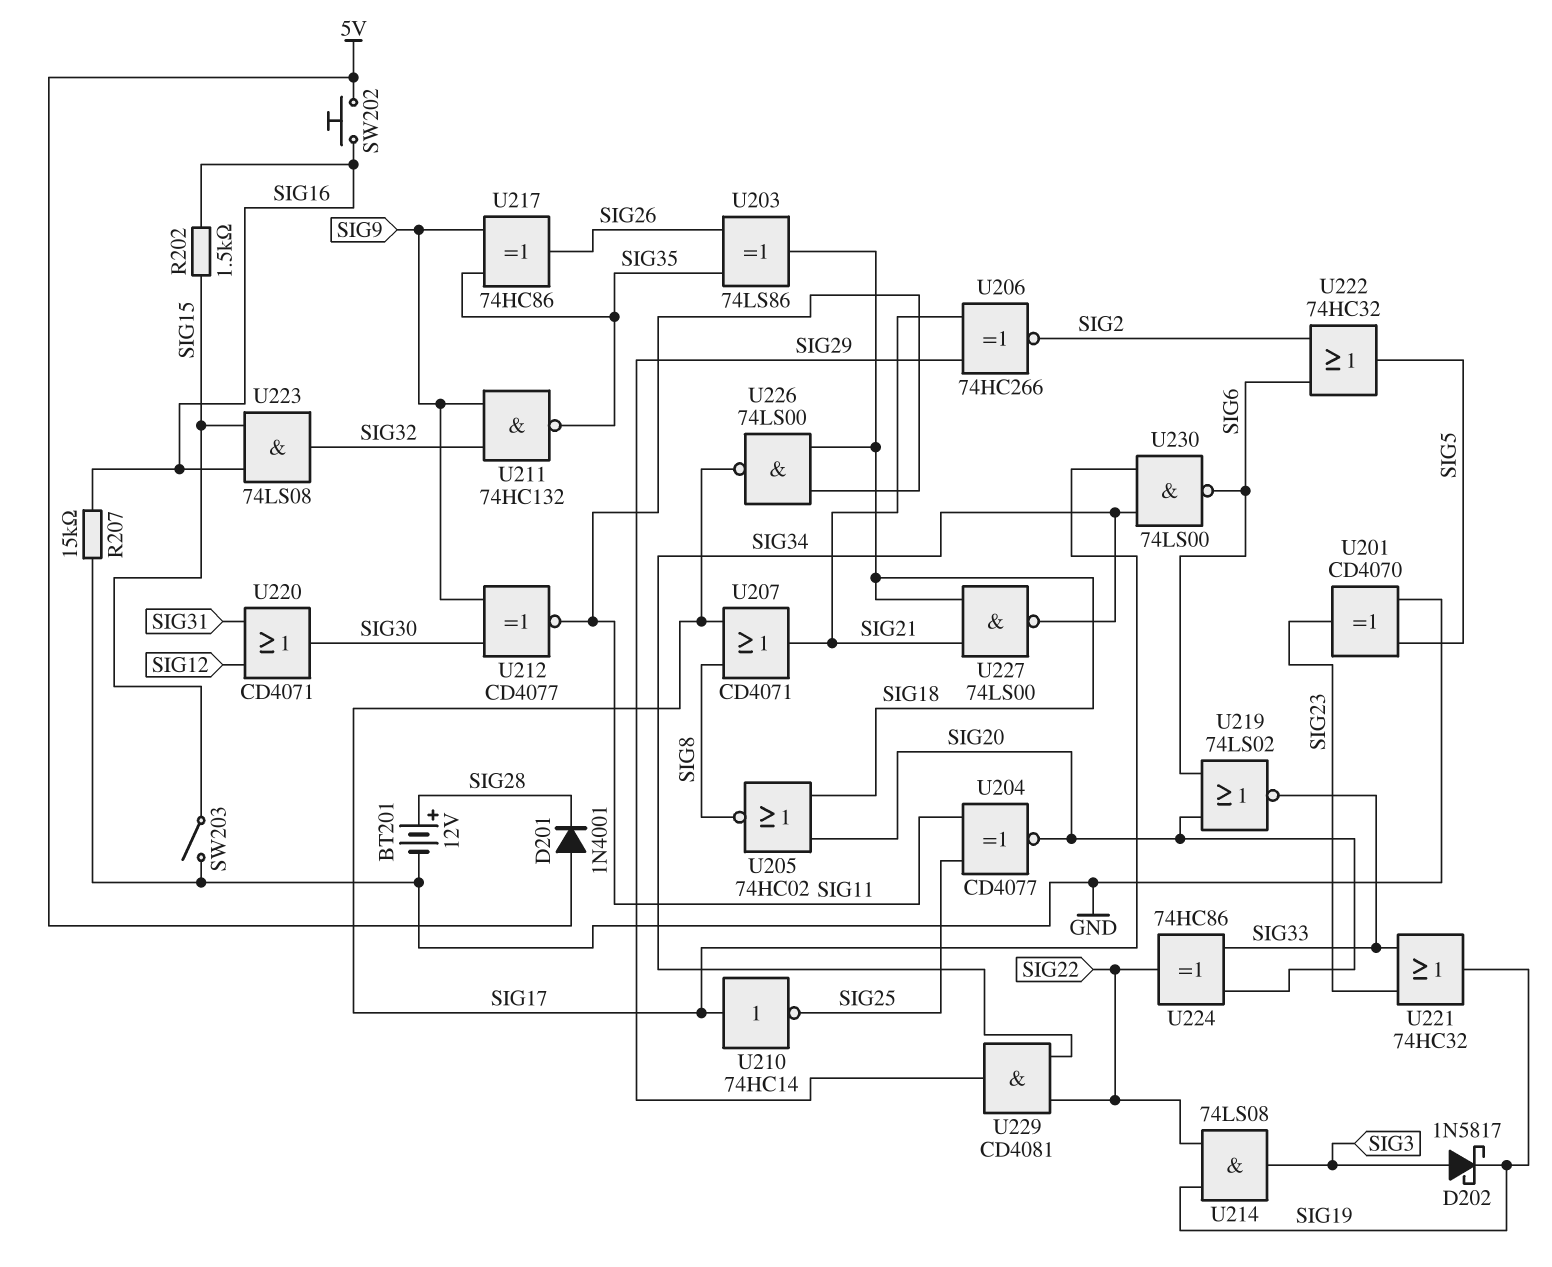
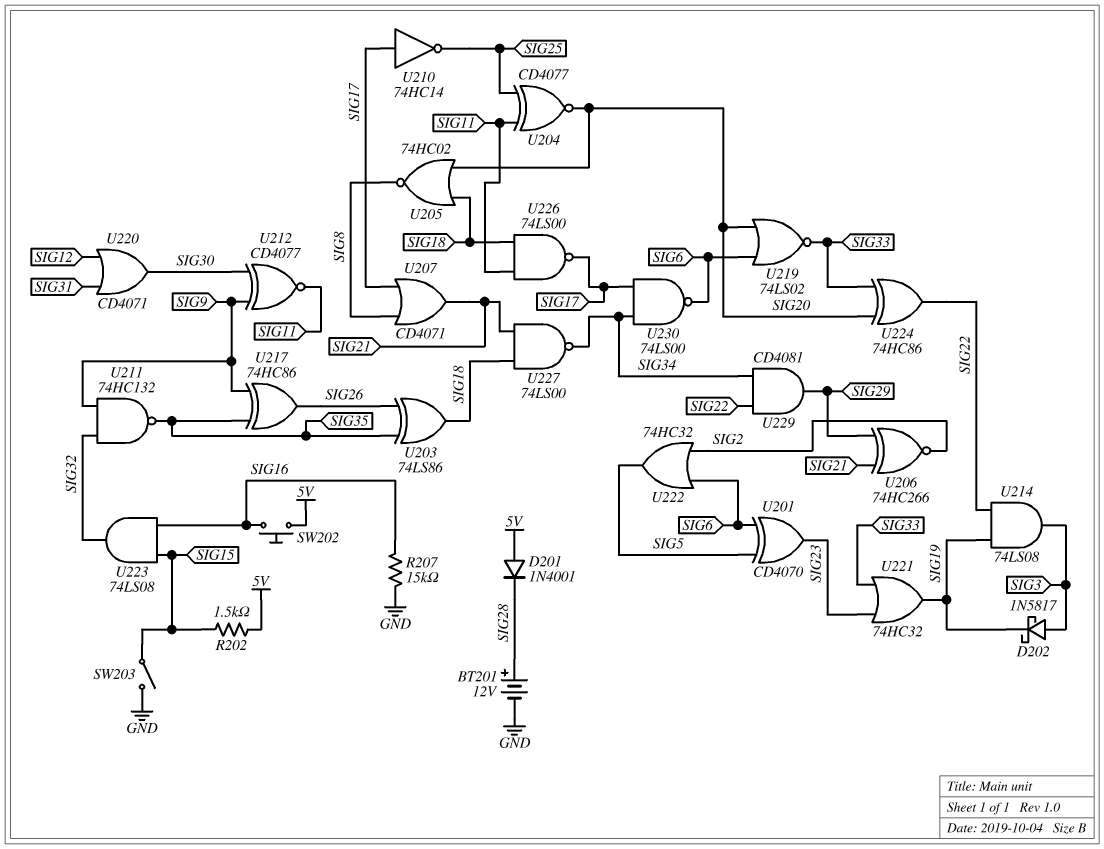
R202: 1.5k (SIG15, SIG16) -> 1.5k (5V, SIG15)
U201: XOR CD4070 (in GND, in SIG5, out SIG23) -> XOR CD4070 (in SIG5, in SIG6, out SIG23)

